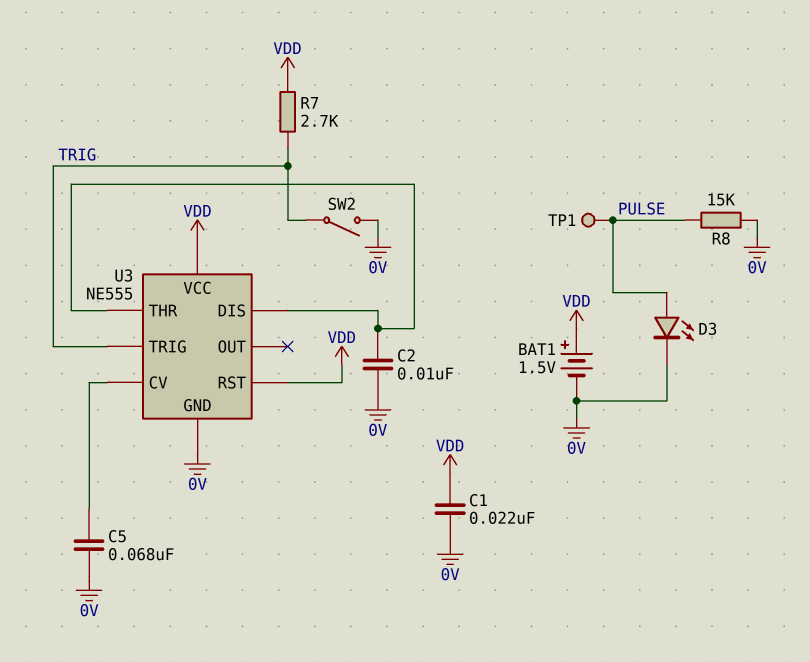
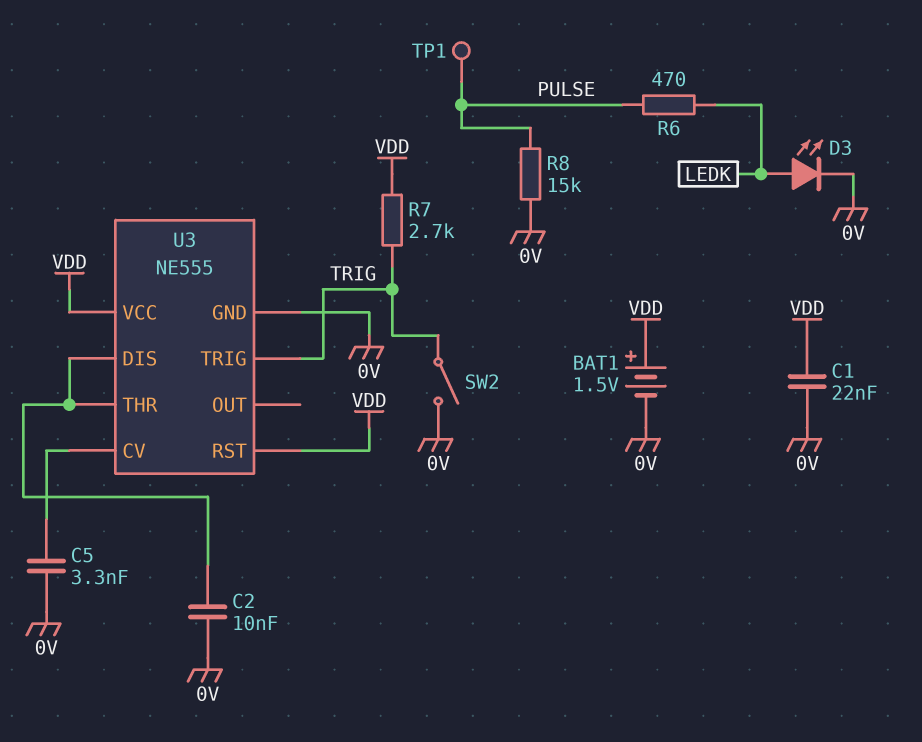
C5: 68nF (0V, U3/CV) -> 3.3nF (0V, U3/CV)
D3: LED (A PULSE, K 0V) -> LED (A LEDK, K 0V)
R6: none -> 470 (LEDK, PULSE)

